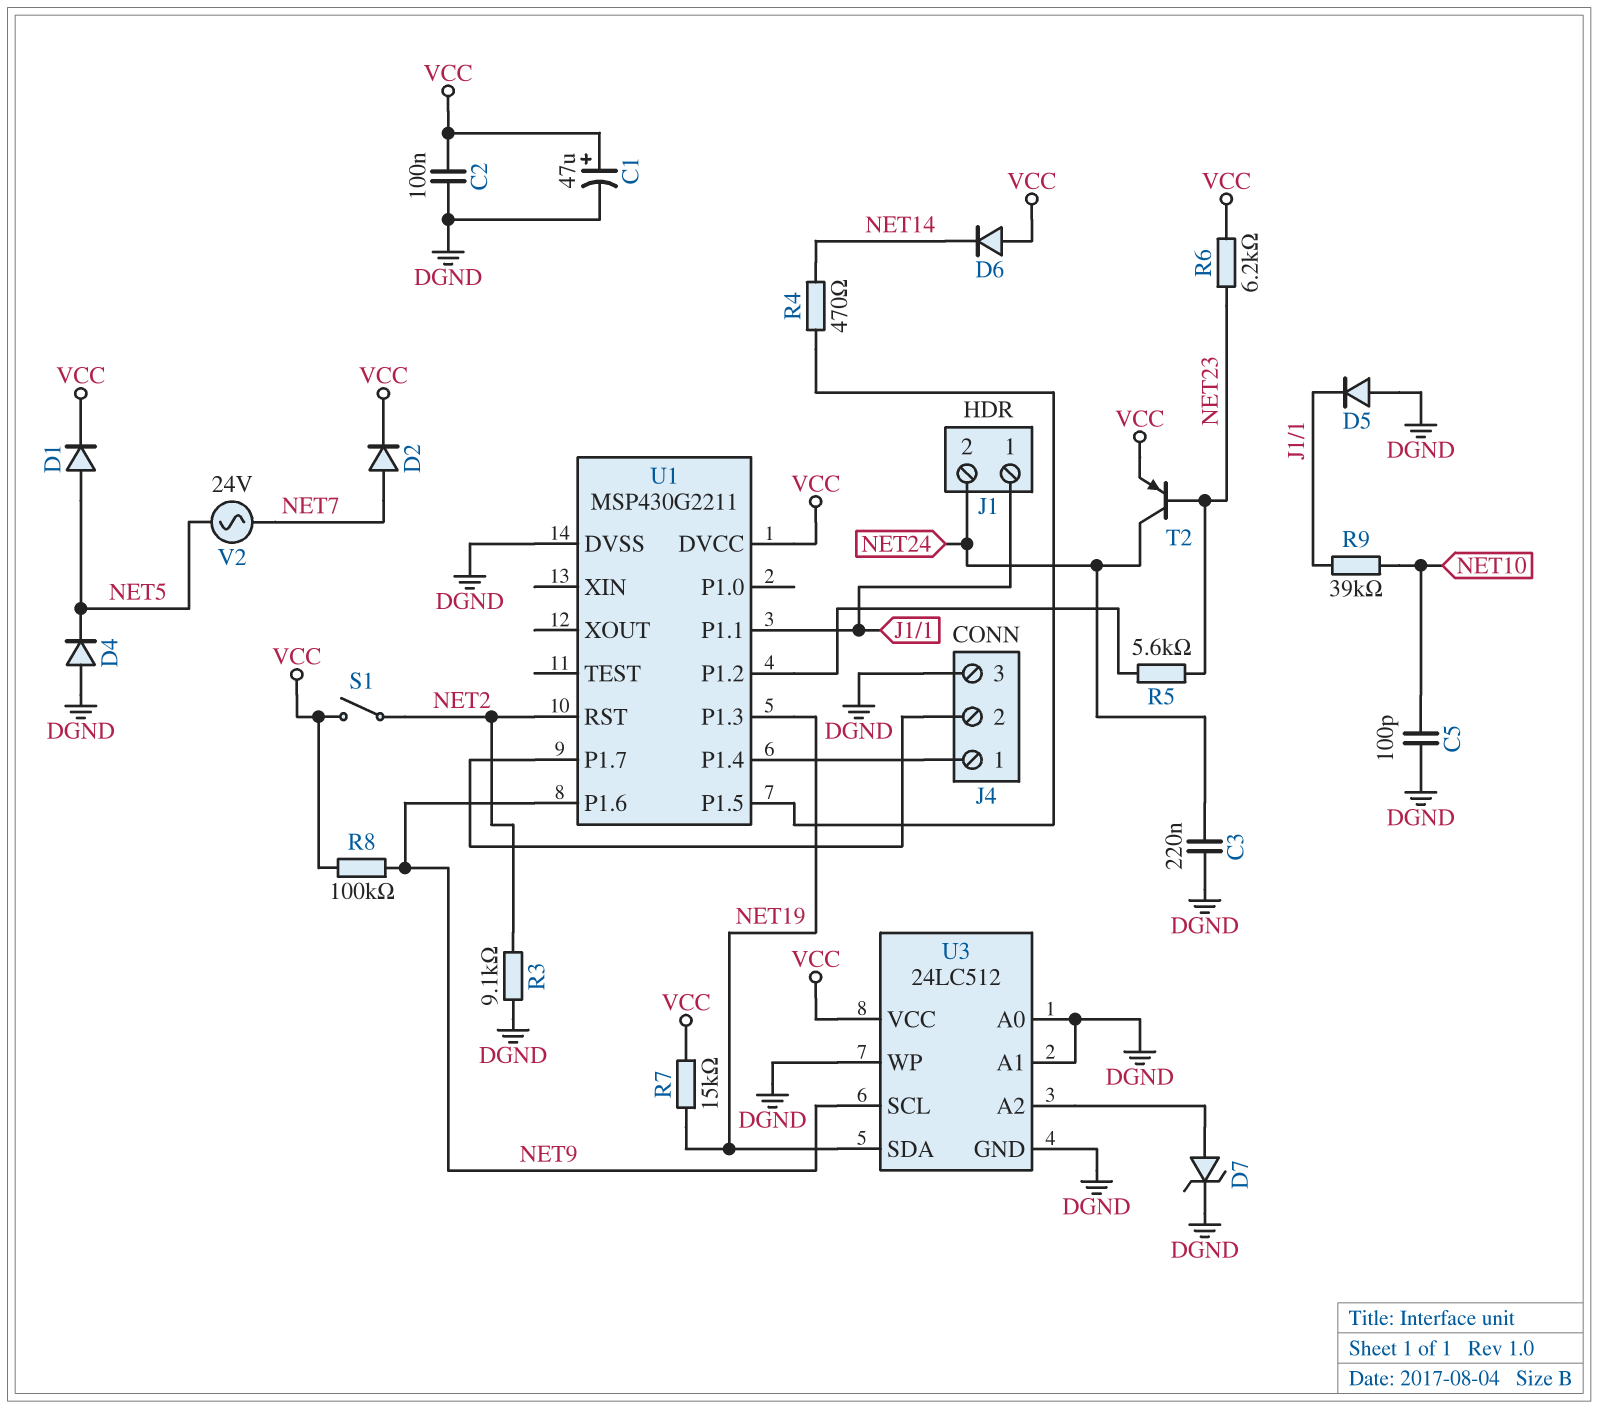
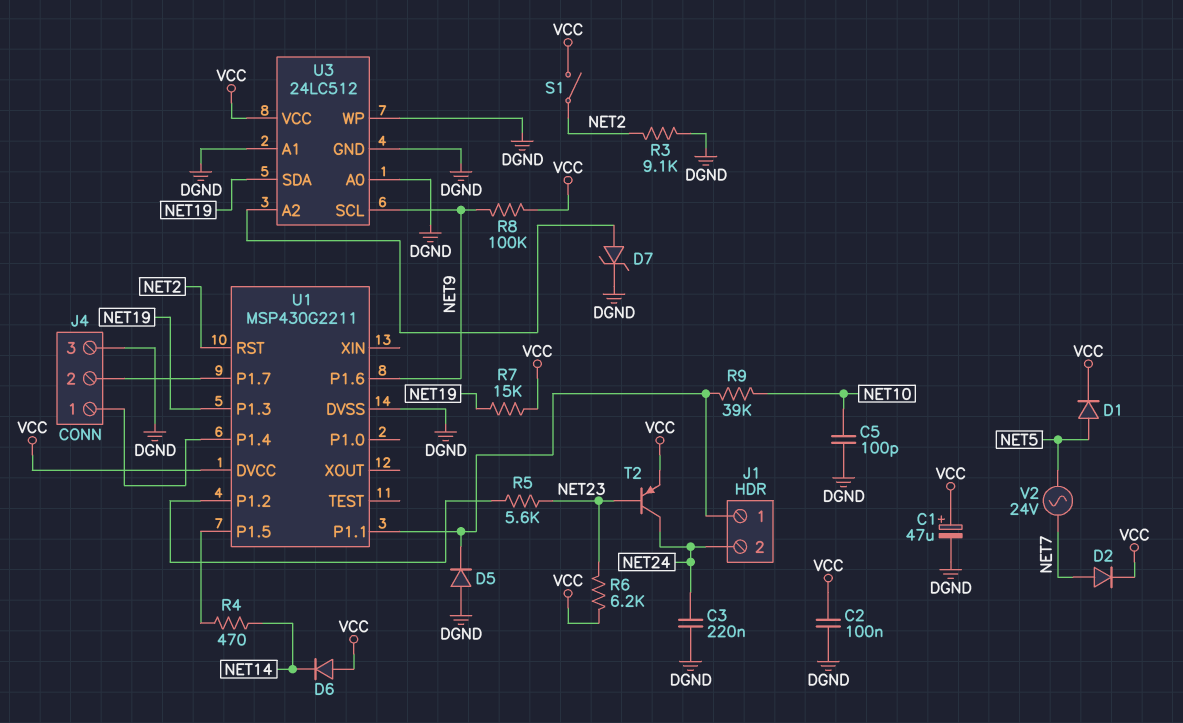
D4: diode (A DGND, K NET5) -> none

